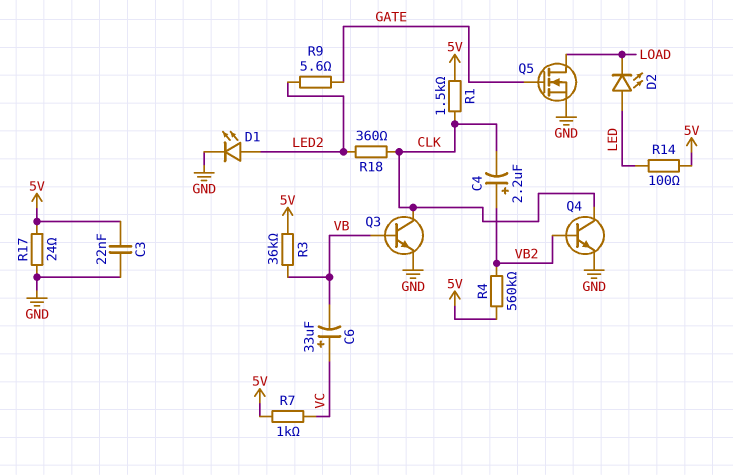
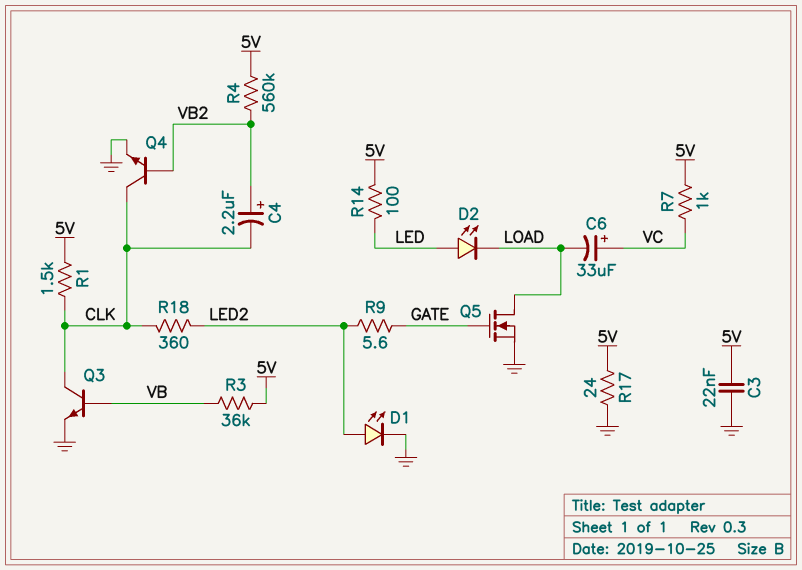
C6: 33uF (plus VC, minus VB) -> 33uF (plus VC, minus LOAD)

